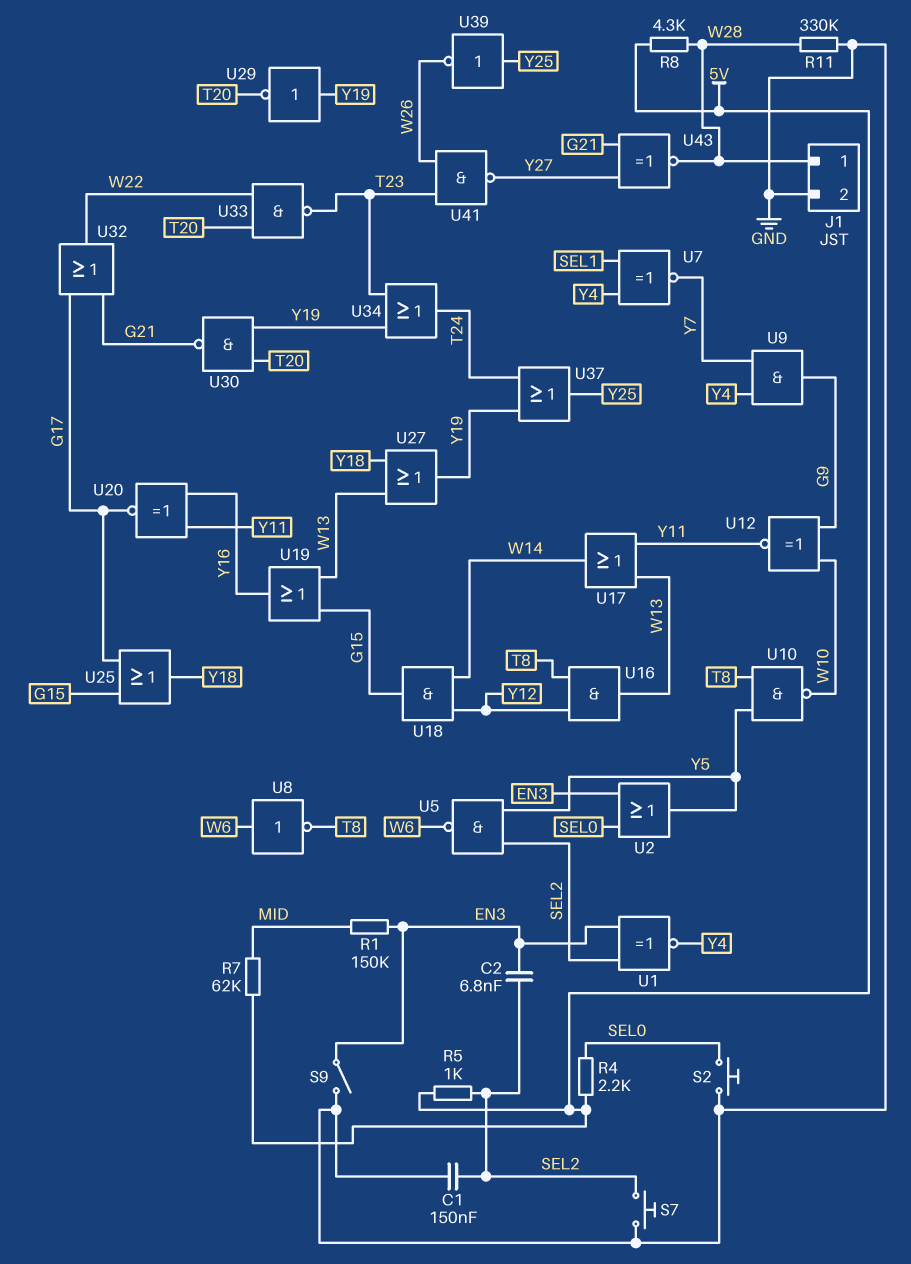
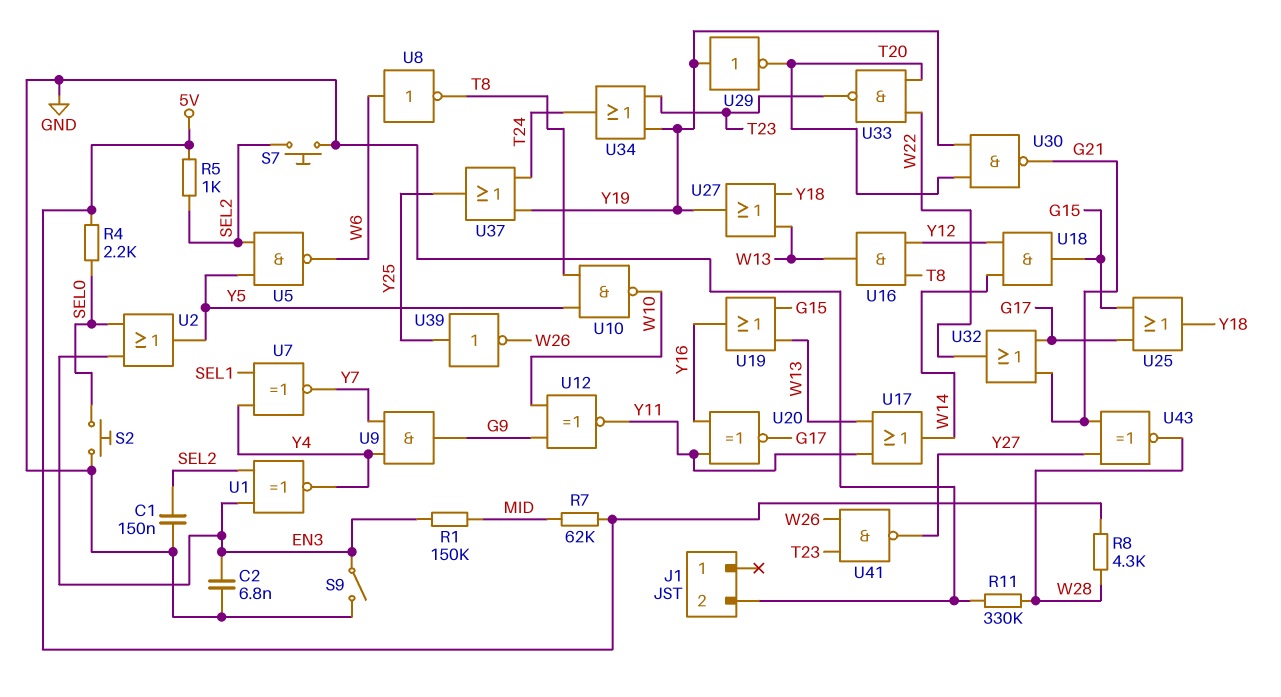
C2: 6.8nF (EN3, SEL2) -> 6.8nF (EN3, GND)
J1 pin 1: W28 -> none

